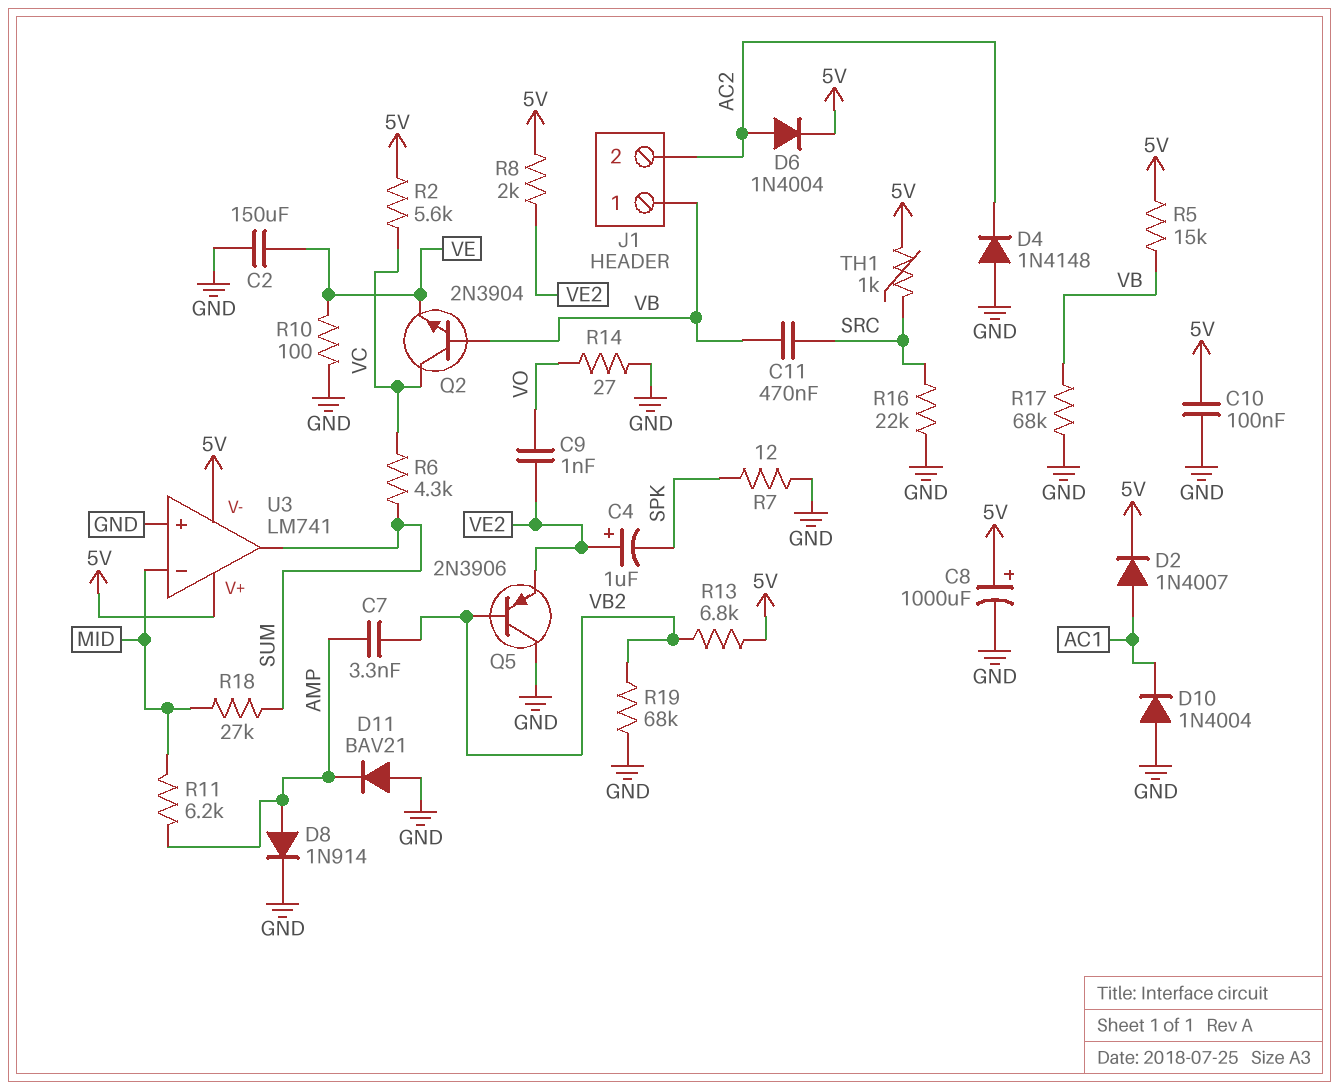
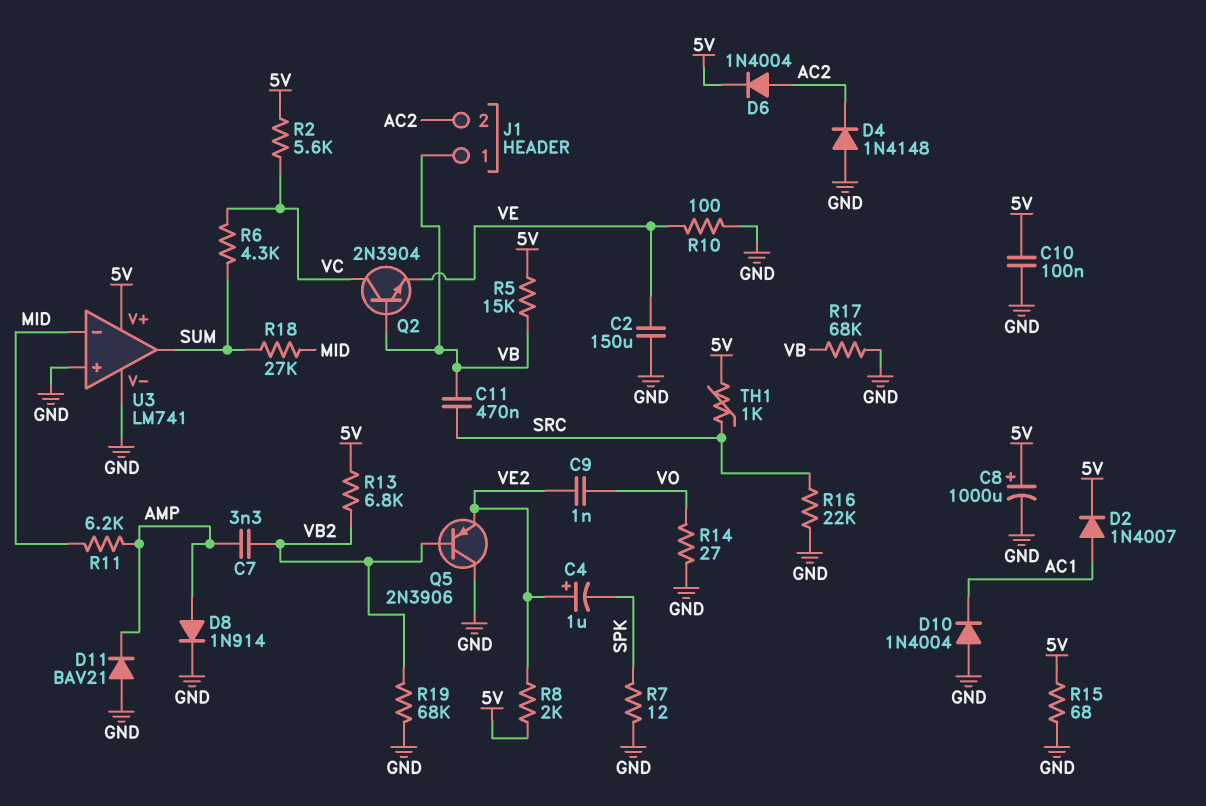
R15: none -> 68 (5V, GND)
U3 pin V-: 5V -> GND

